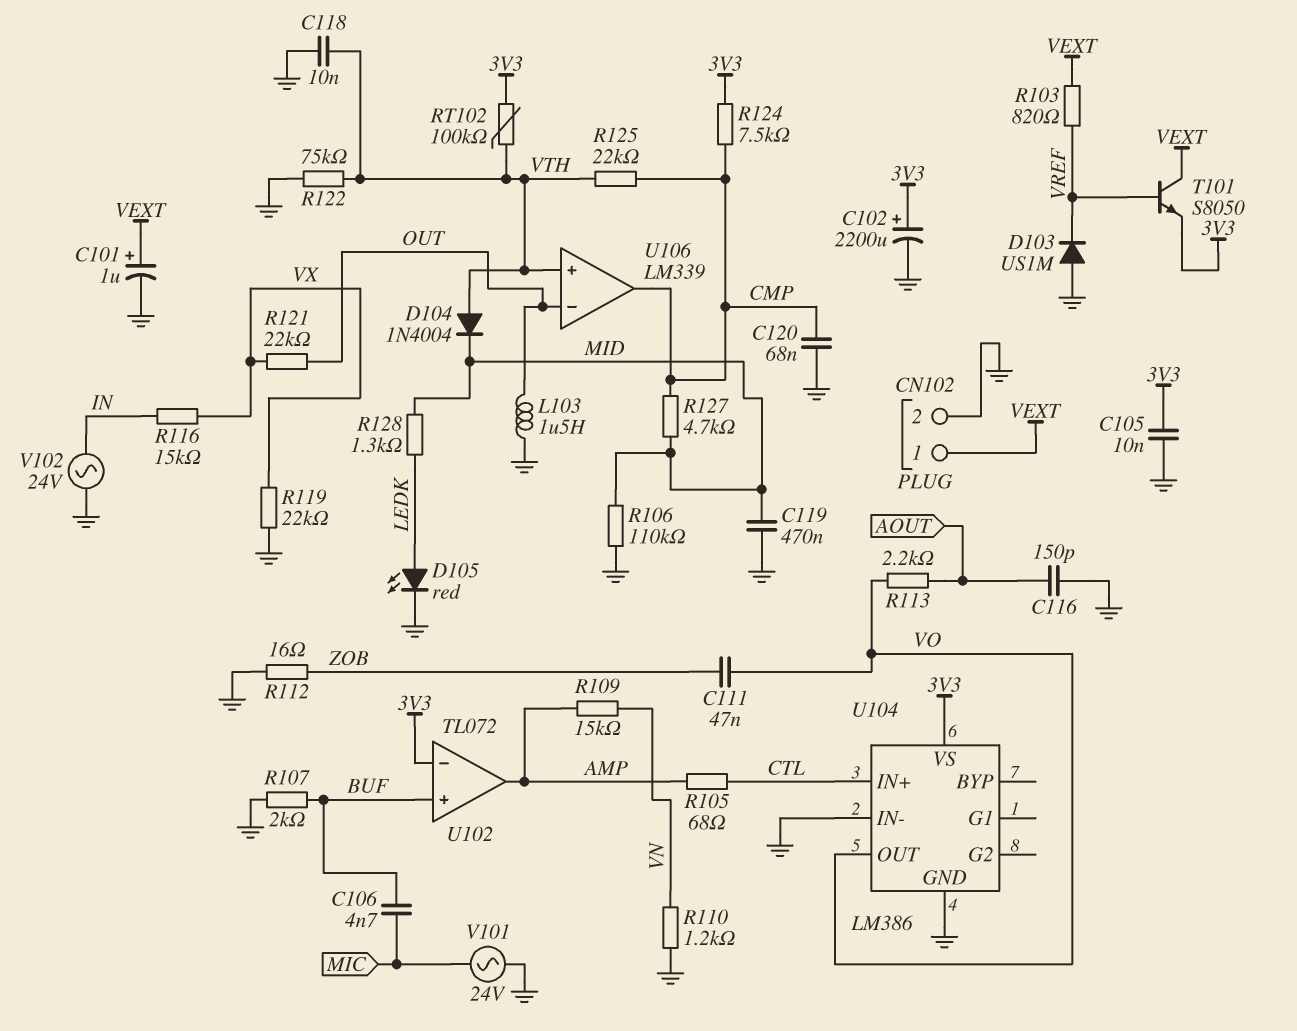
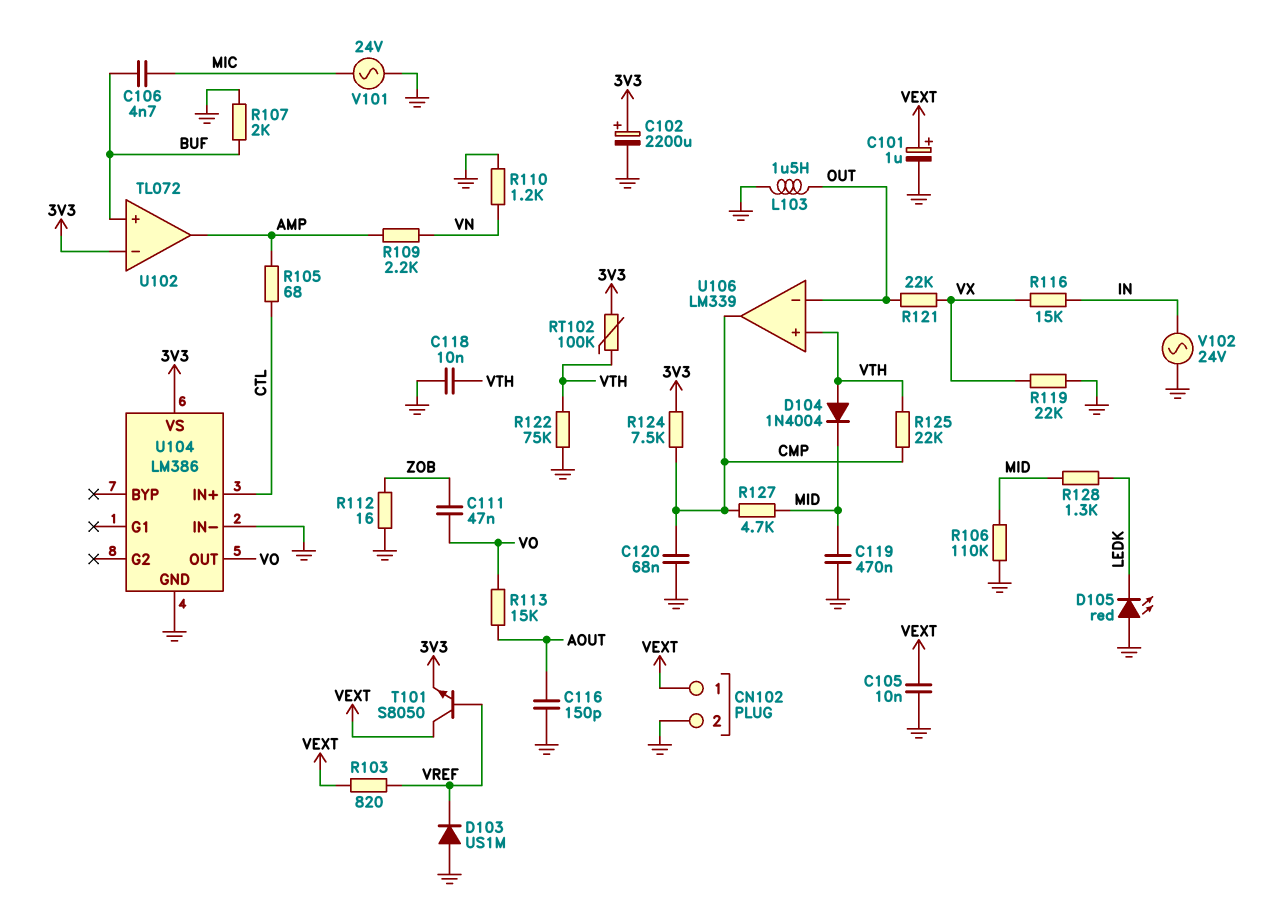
C105: 10nF (3V3, GND) -> 10nF (GND, VEXT)
D105: LED red (A LEDK, K GND) -> LED red (A GND, K LEDK)
R109: 15k (AMP, VN) -> 2.2k (AMP, VN)
R113: 2.2k (AOUT, VO) -> 15k (AOUT, VO)

